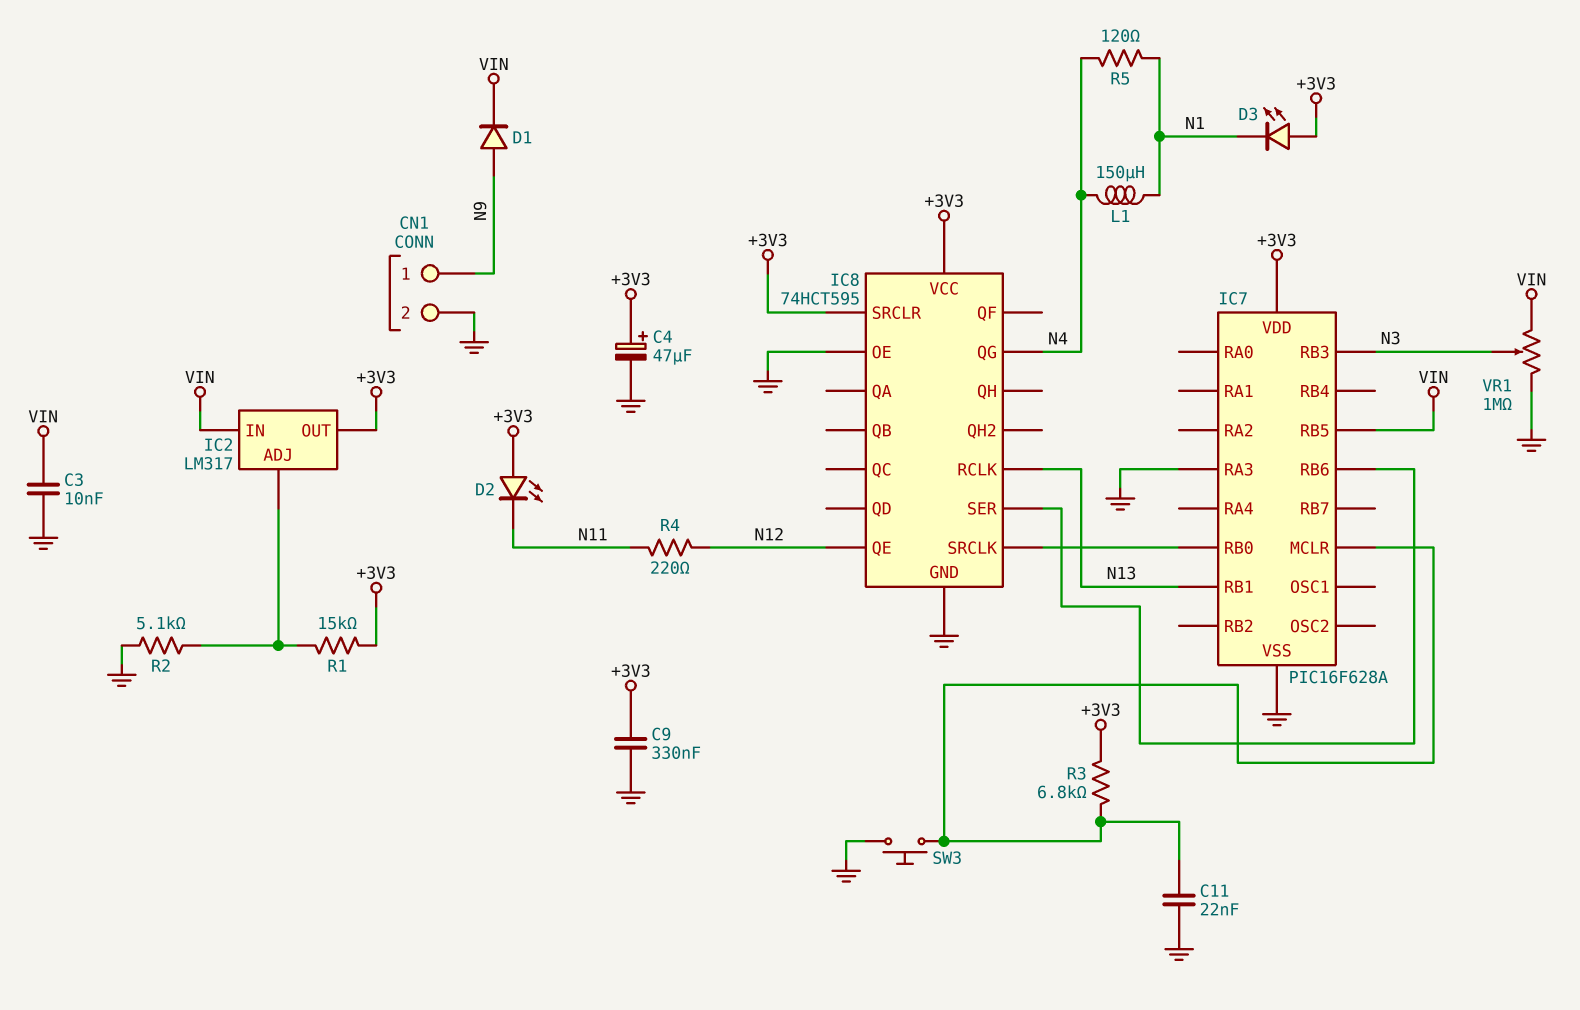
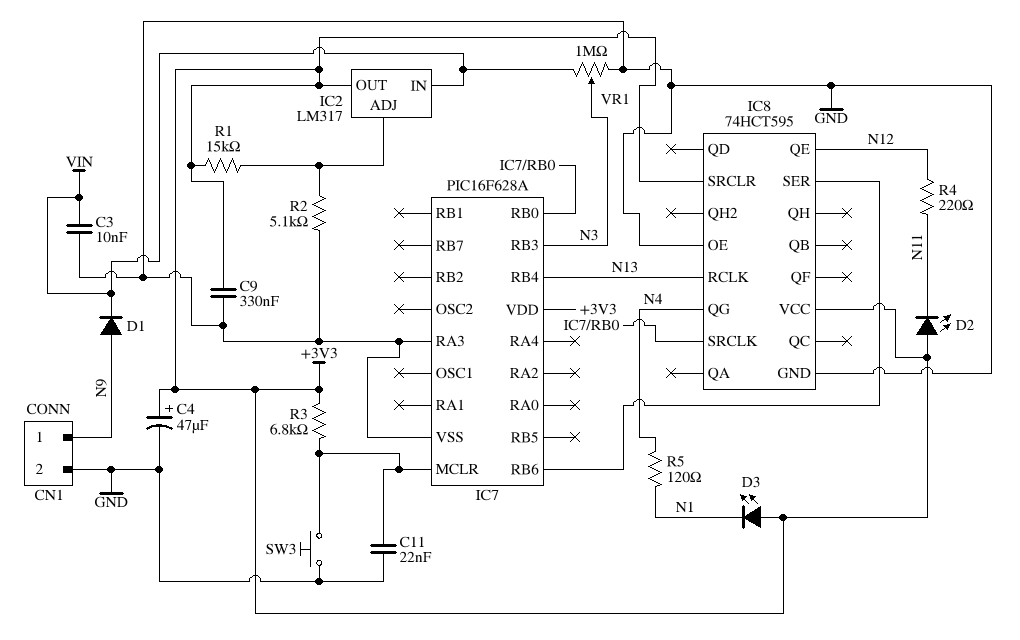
IC7 pin RB1: N13 -> none
IC7 pin RB4: none -> N13
IC7 pin RB5: VIN -> none
L1: 150uH (N1, N4) -> none

